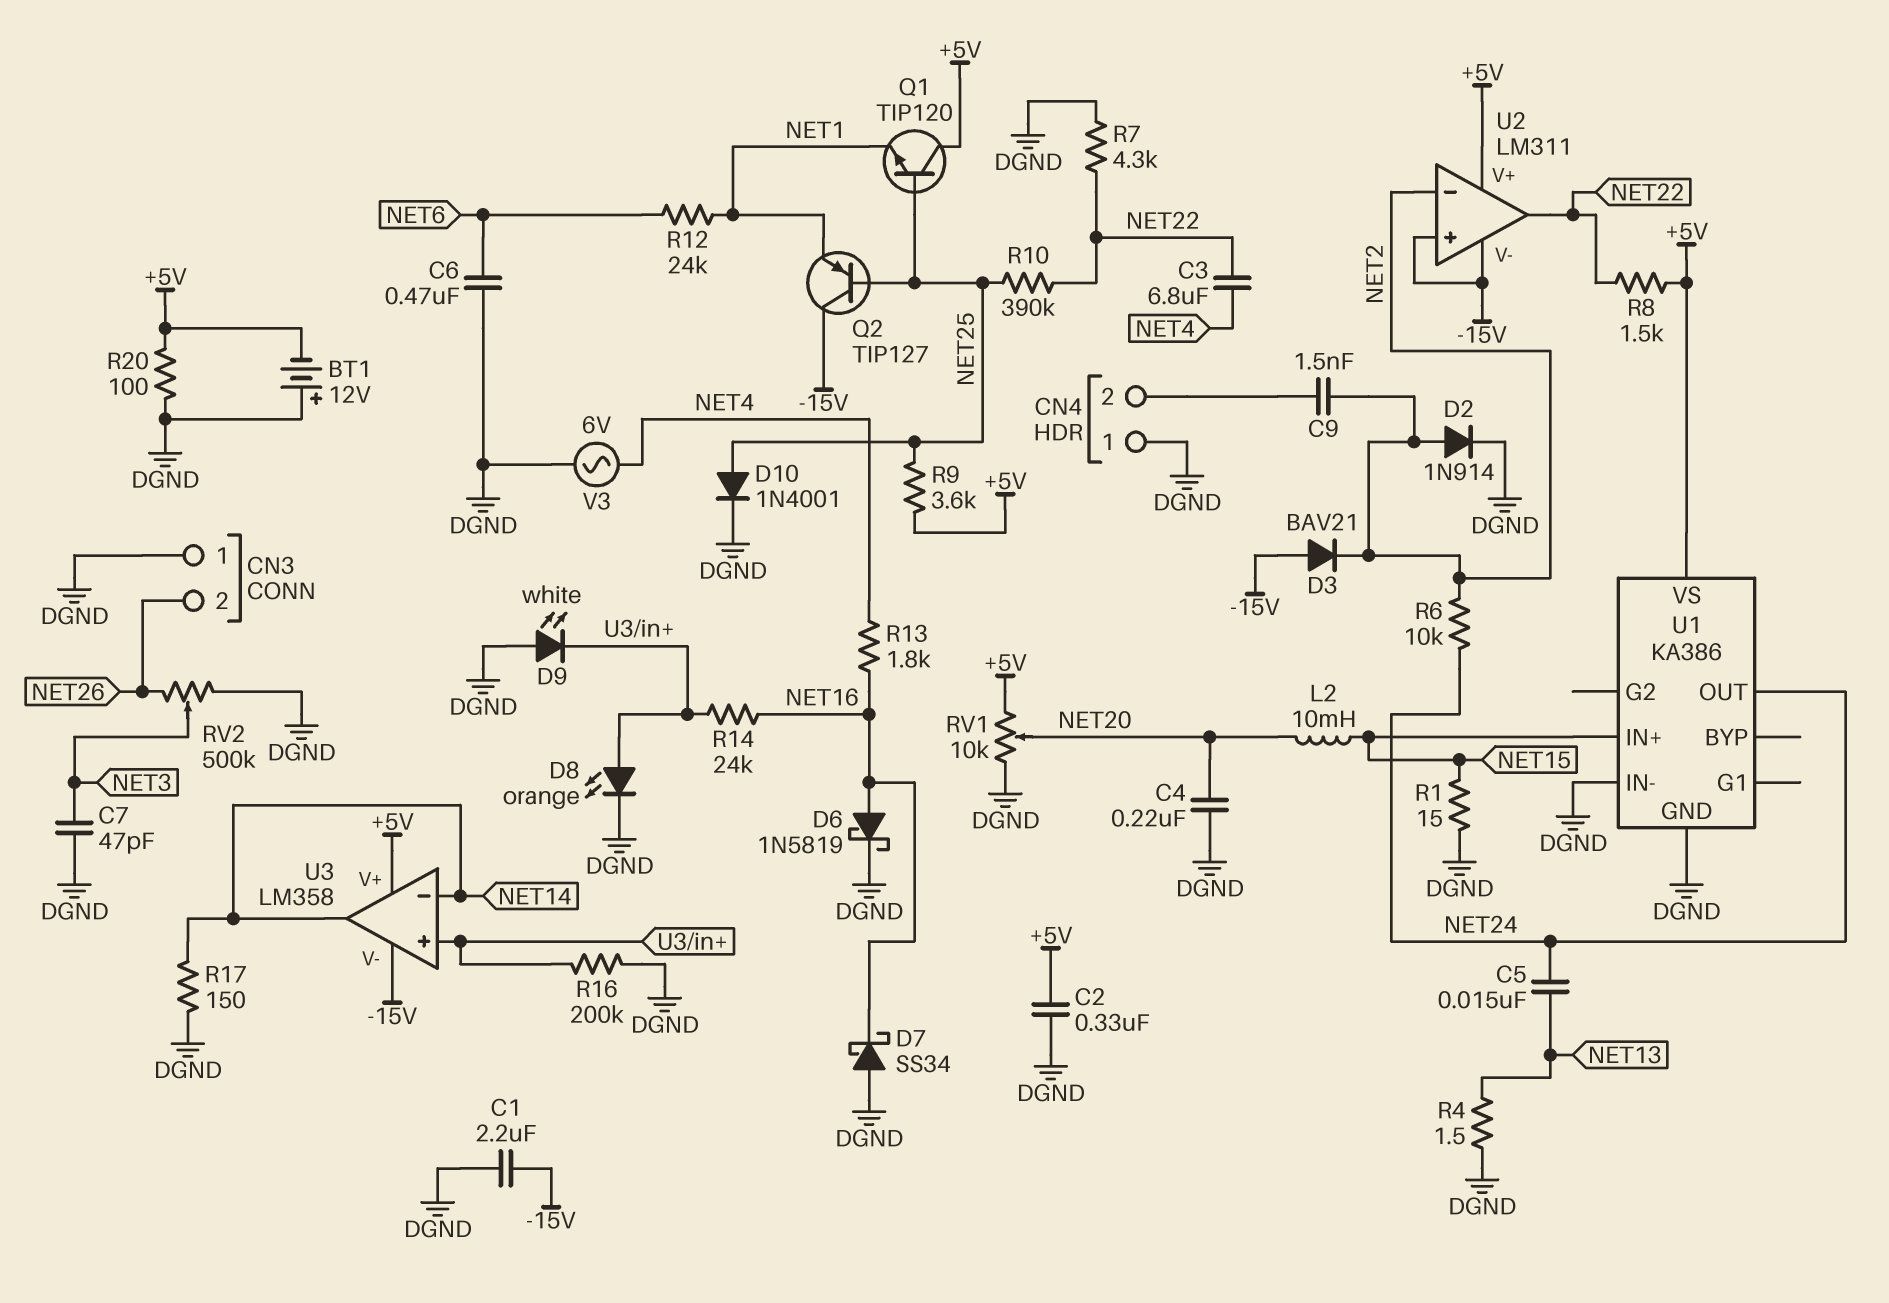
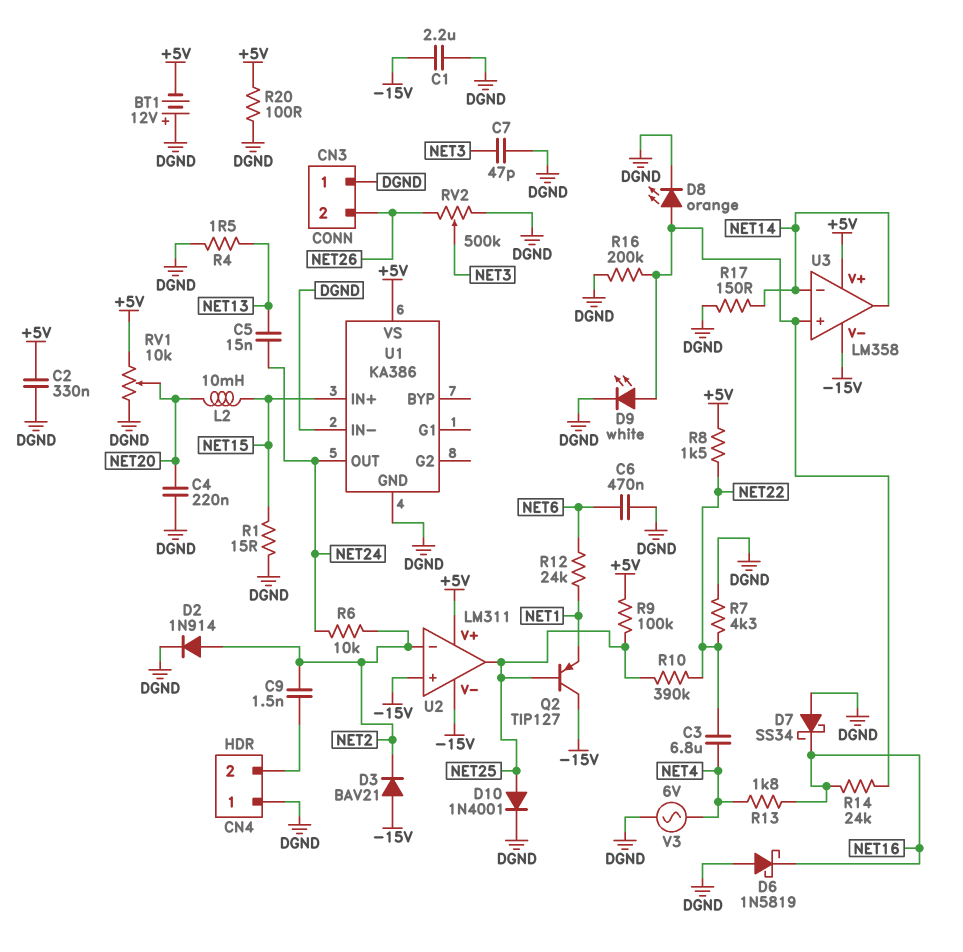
D6: schottky 1N5819 (A NET16, K DGND) -> schottky 1N5819 (A DGND, K NET16)
D9: LED white (A DGND, K U3/in+) -> LED white (A U3/in+, K DGND)
Q1: NPN TIP120 (B NET25, C +5V, E NET1) -> none
R9: 3.6k (+5V, NET25) -> 100k (+5V, NET25)
U2 pin out: NET22 -> NET25

